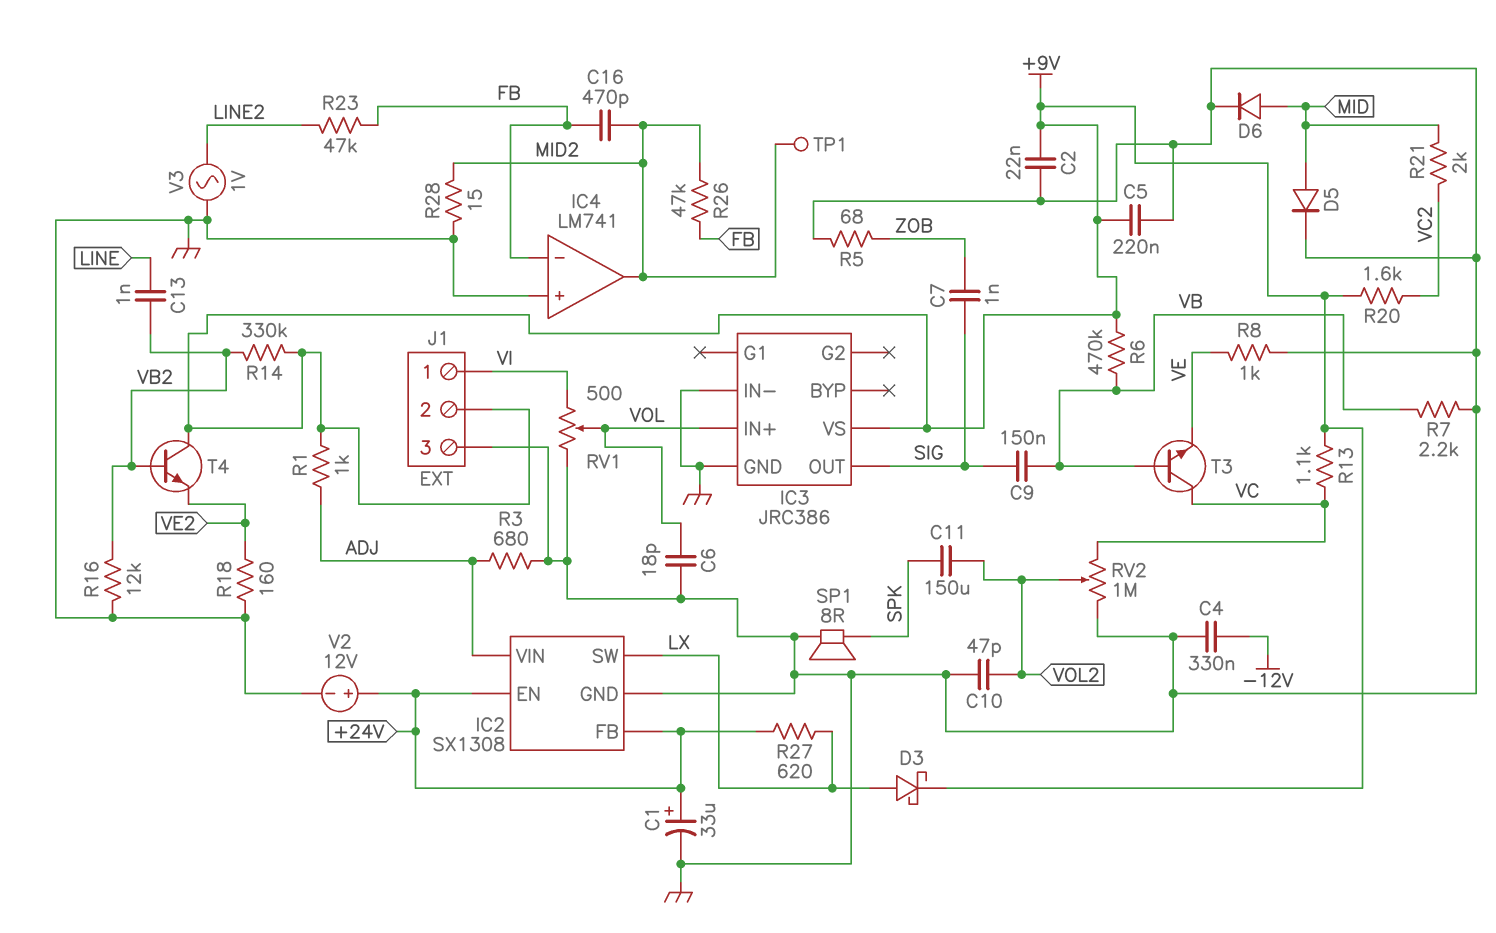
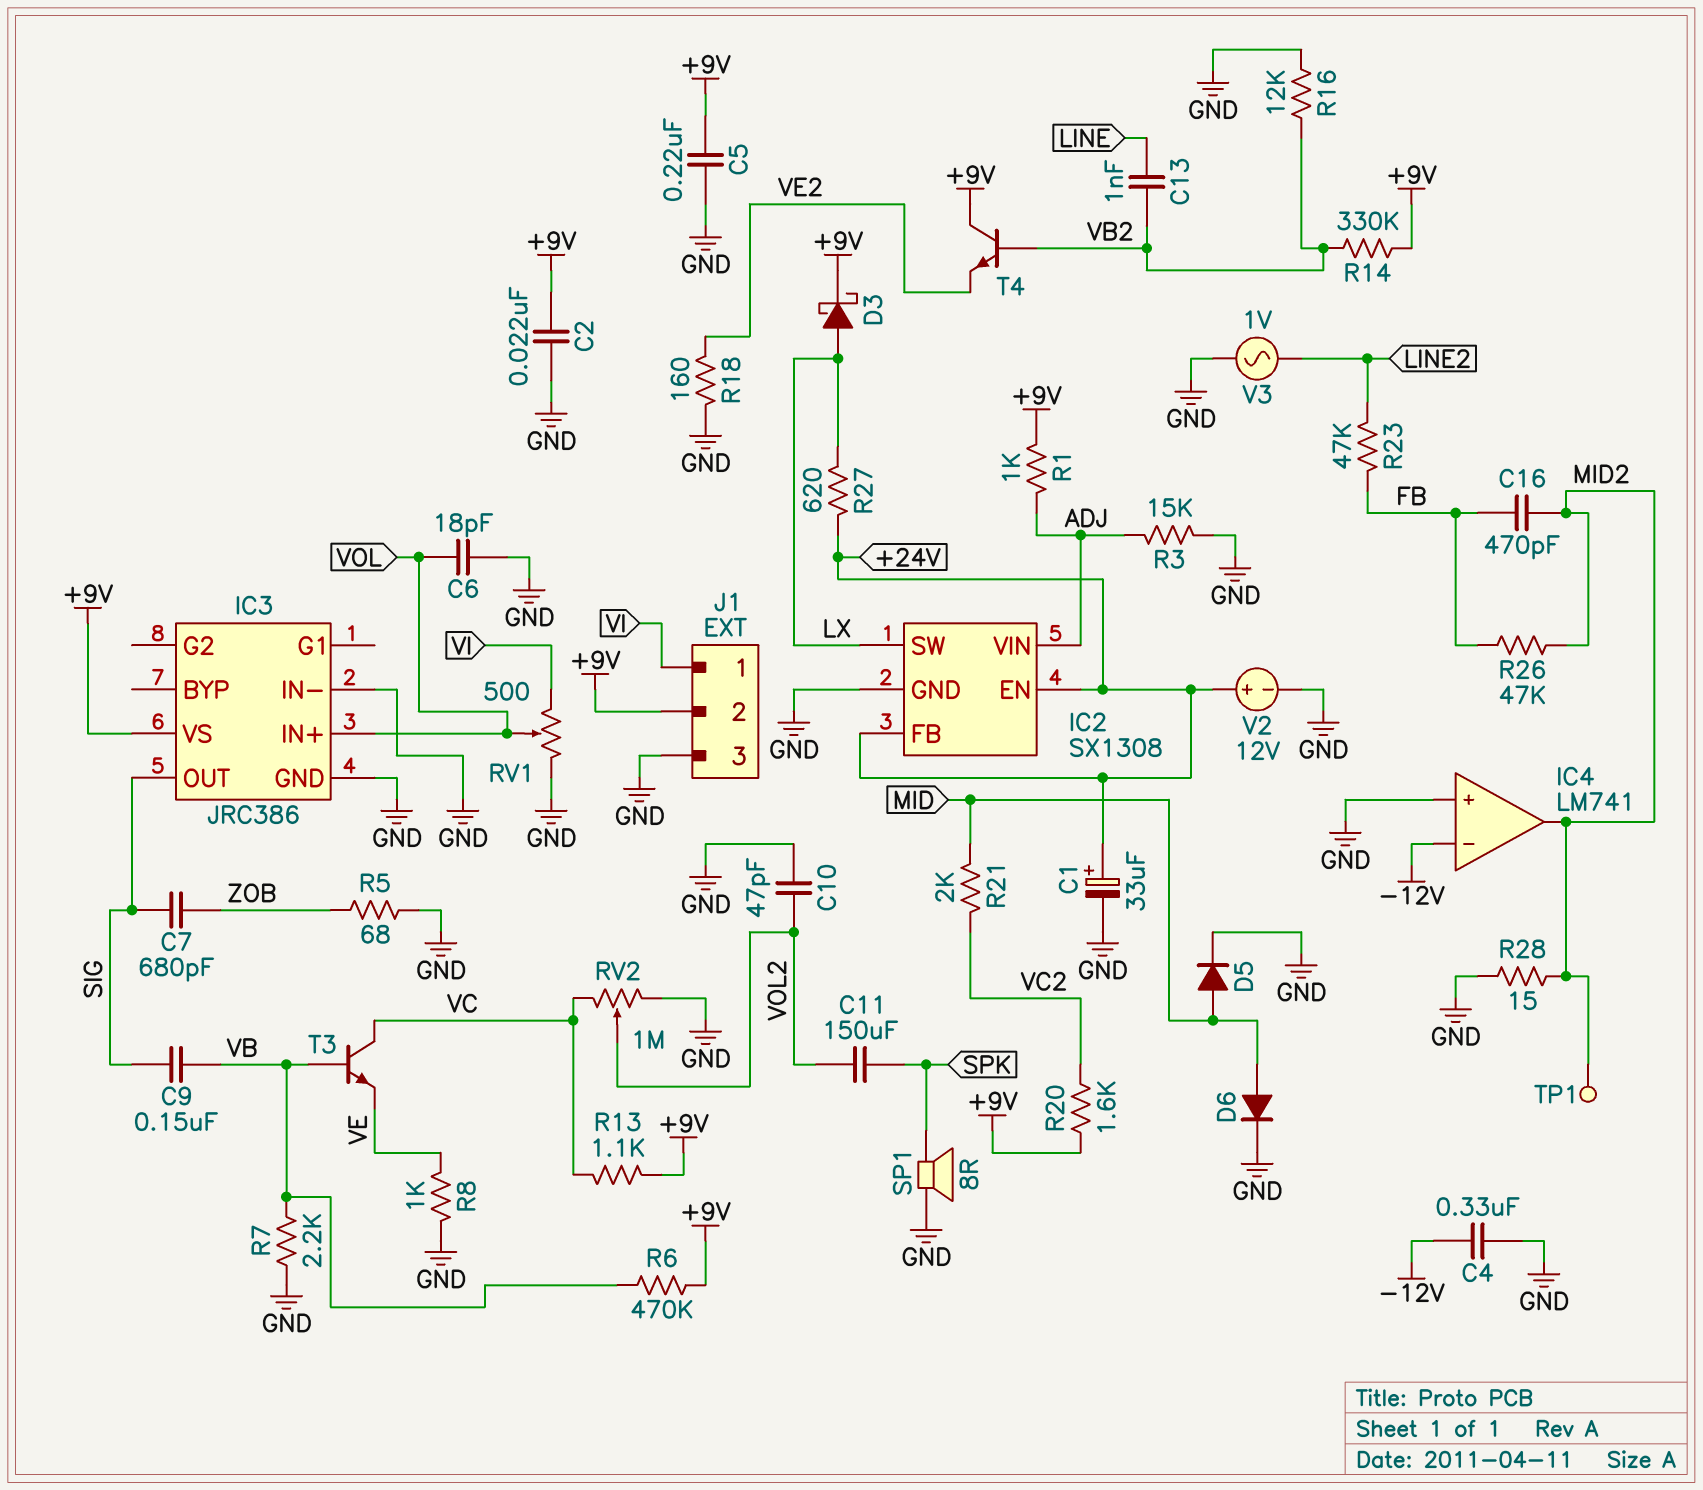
C7: 1nF (SIG, ZOB) -> 680pF (SIG, ZOB)
IC4 pin in-: FB -> -12V
R3: 680 (ADJ, GND) -> 15k (ADJ, GND)

